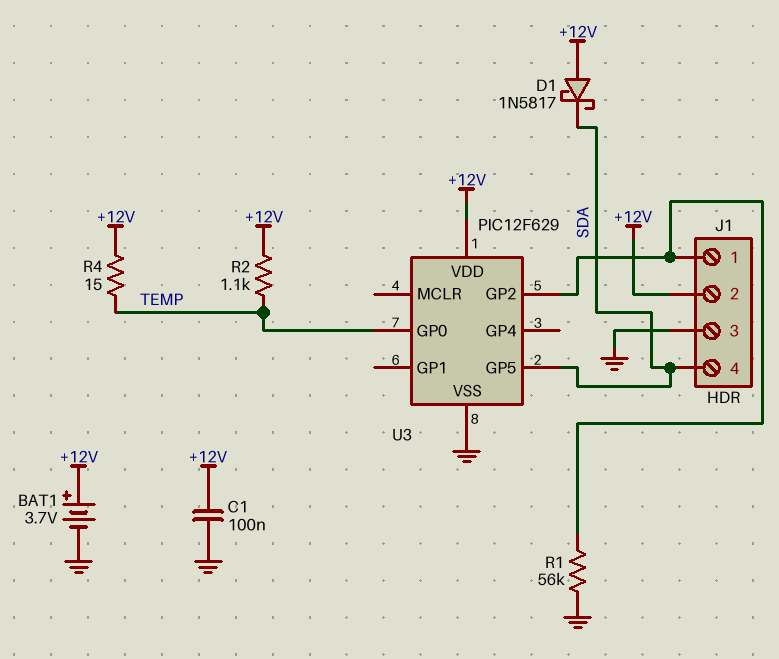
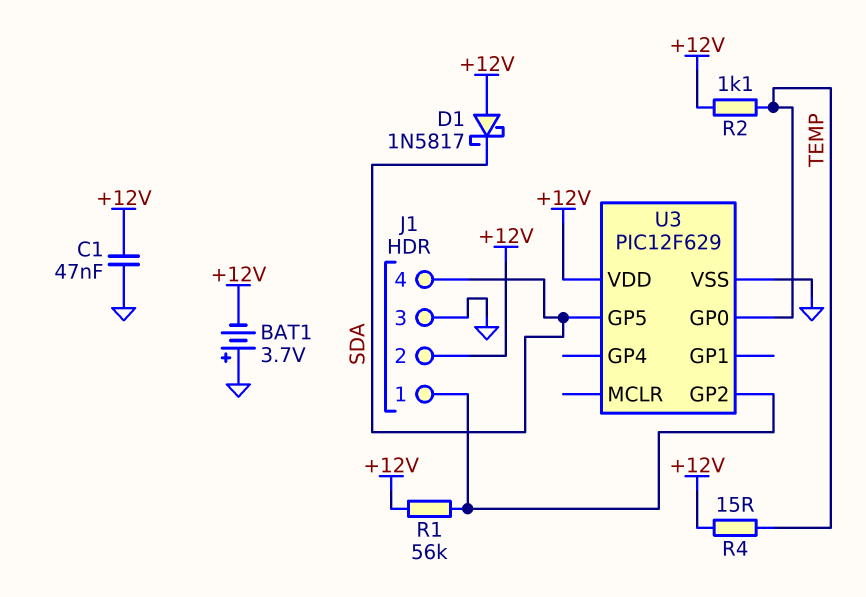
BAT1: 3.7V (plus +12V, minus GND) -> 3.7V (plus GND, minus +12V)
C1: 100nF (+12V, GND) -> 47nF (+12V, GND)
R1: 56k (GND, J1/1) -> 56k (+12V, J1/1)

